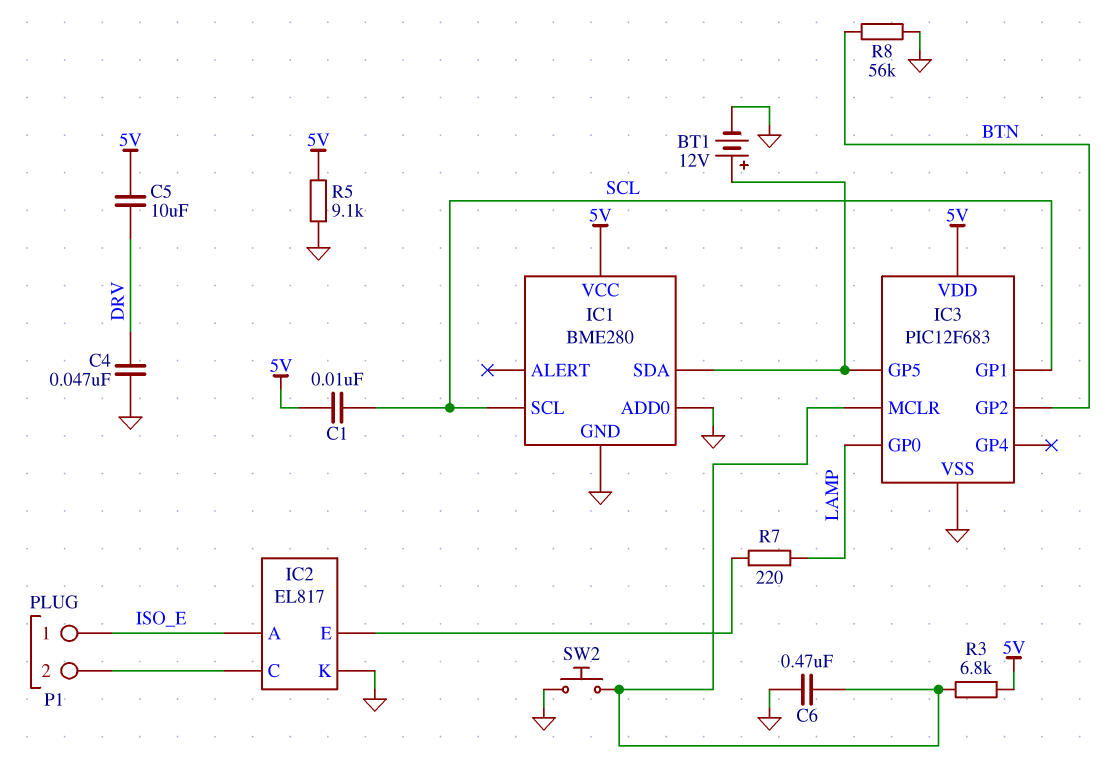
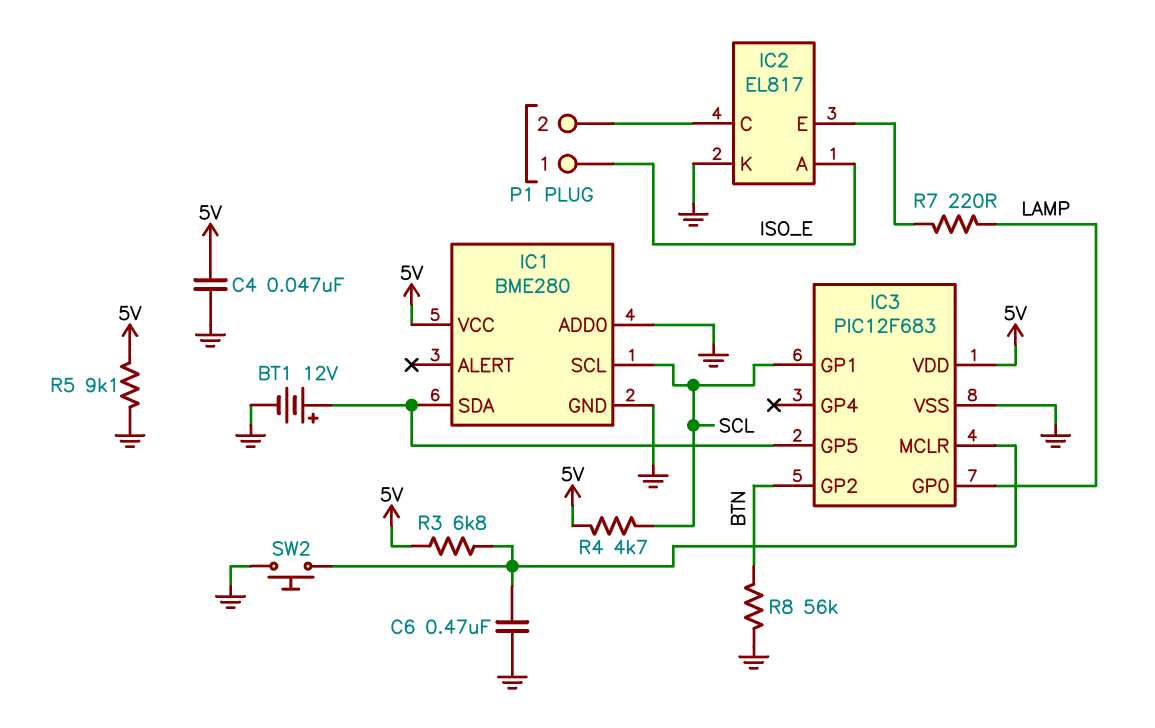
C1: 10nF (5V, SCL) -> none
C4: 47nF (DRV, GND) -> 47nF (5V, GND)
C5: 10uF (5V, DRV) -> none
R4: none -> 4.7k (5V, SCL)

